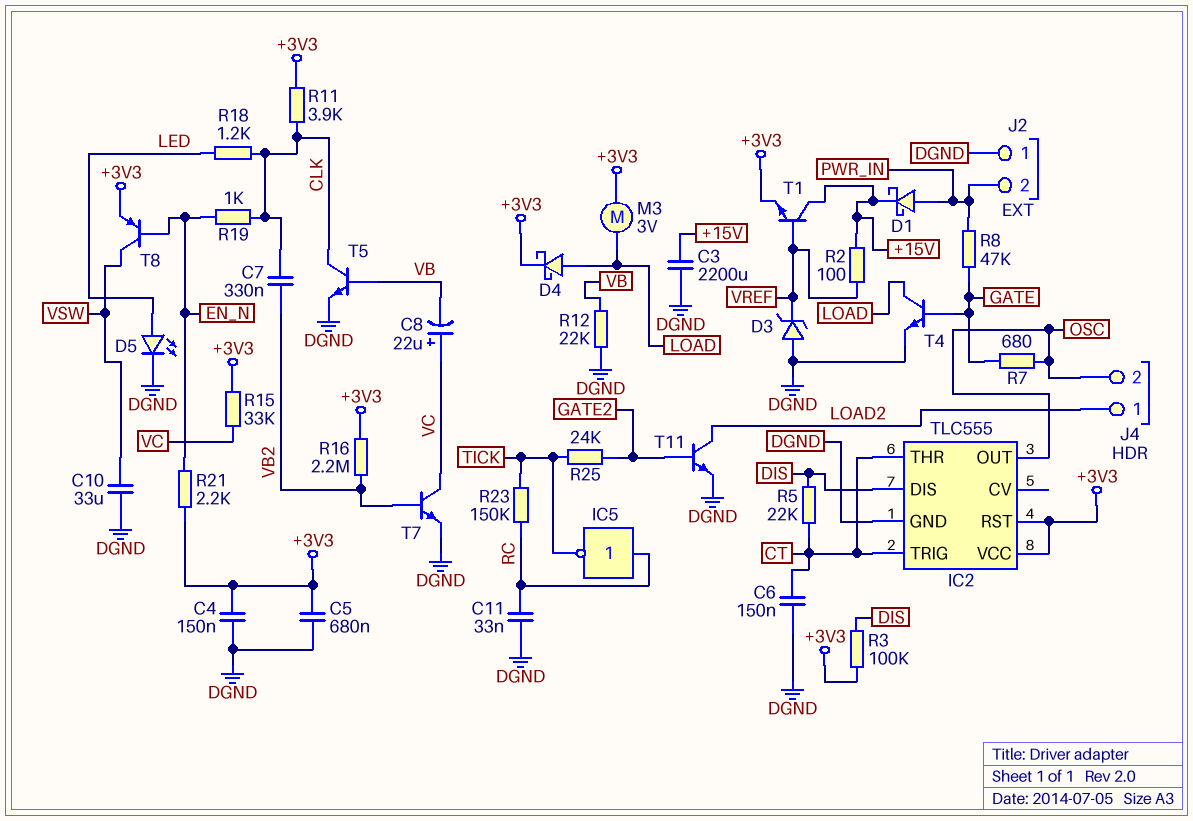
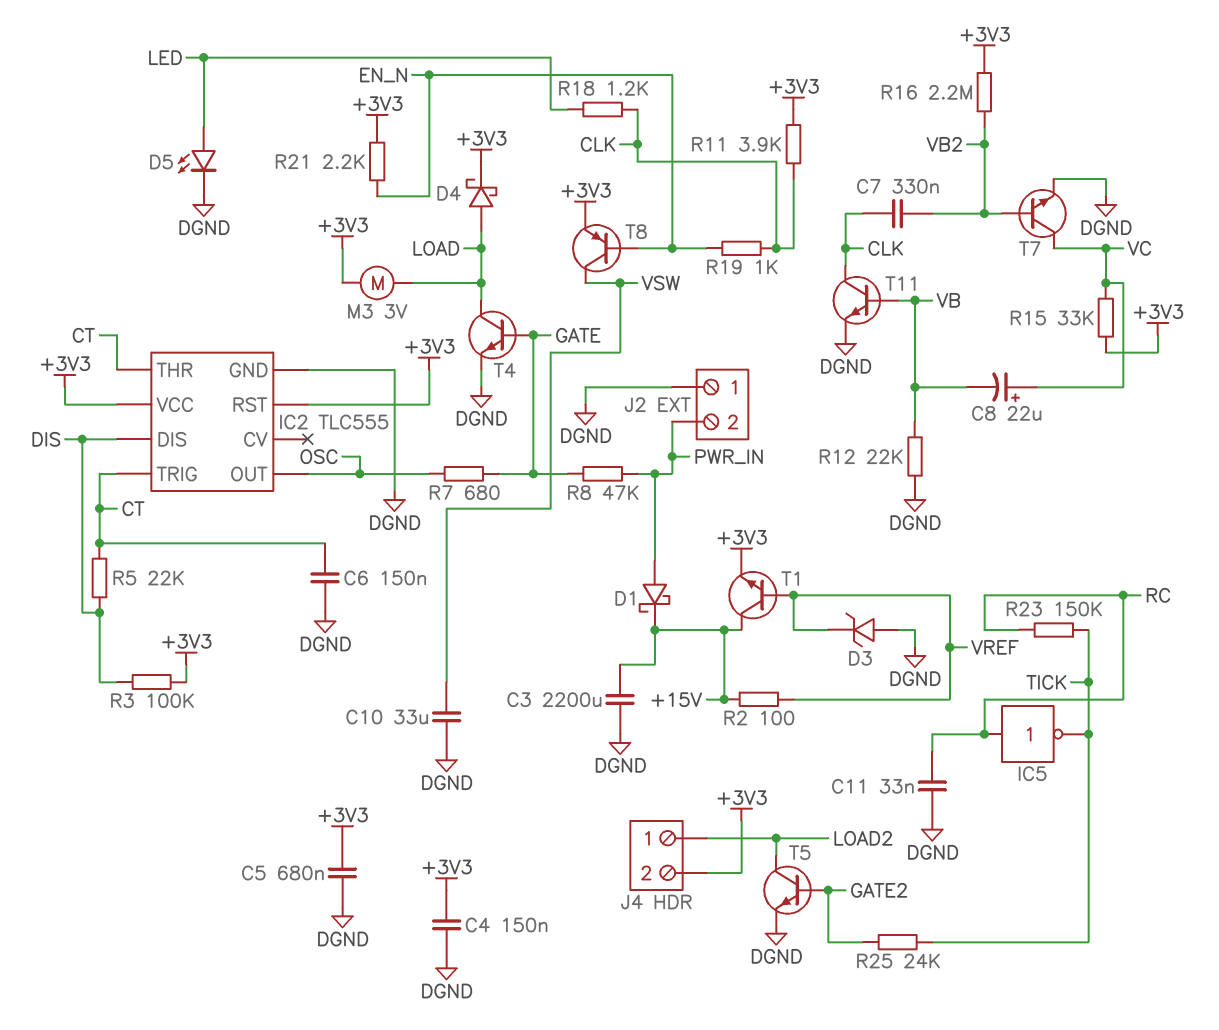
J4 pin 2: OSC -> +3V3
T5: NPN (B VB, C CLK, E DGND) -> NPN (B GATE2, C LOAD2, E DGND)
T11: NPN (B GATE2, C LOAD2, E DGND) -> NPN (B VB, C CLK, E DGND)

